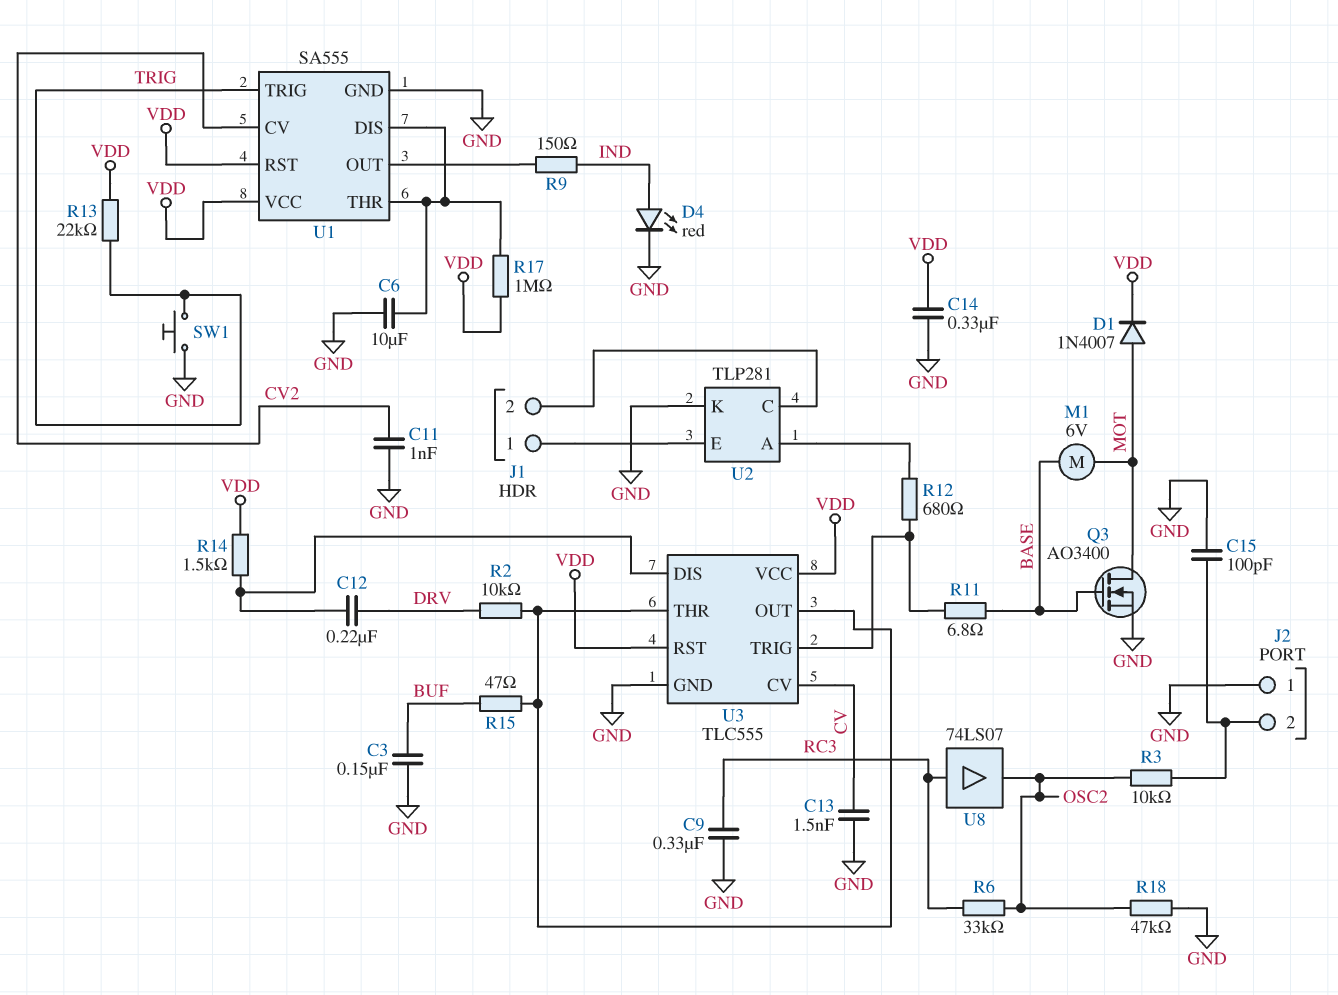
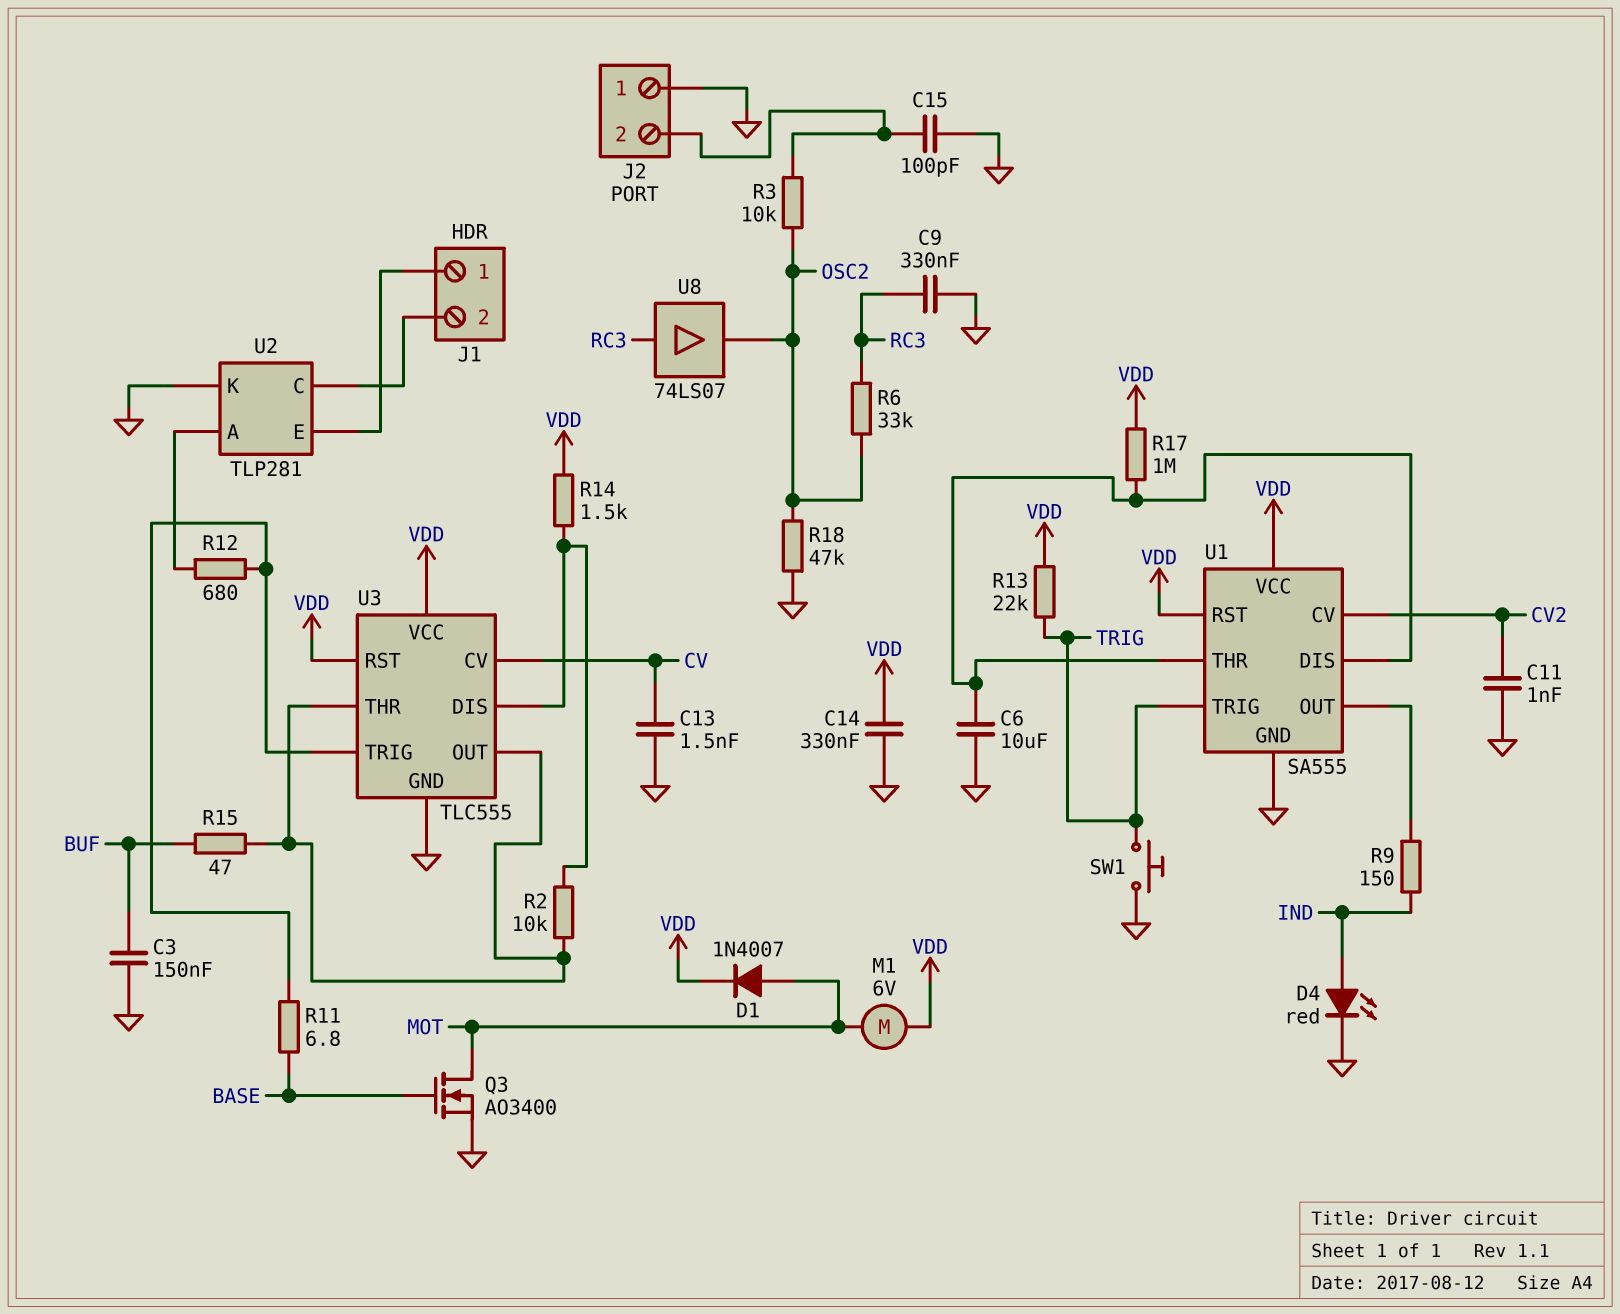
C12: 220nF (DRV, U3/DIS) -> none
M1: motor 6V (BASE, MOT) -> motor 6V (MOT, VDD)
R2: 10k (DRV, U3/OUT) -> 10k (U3/DIS, U3/OUT)

